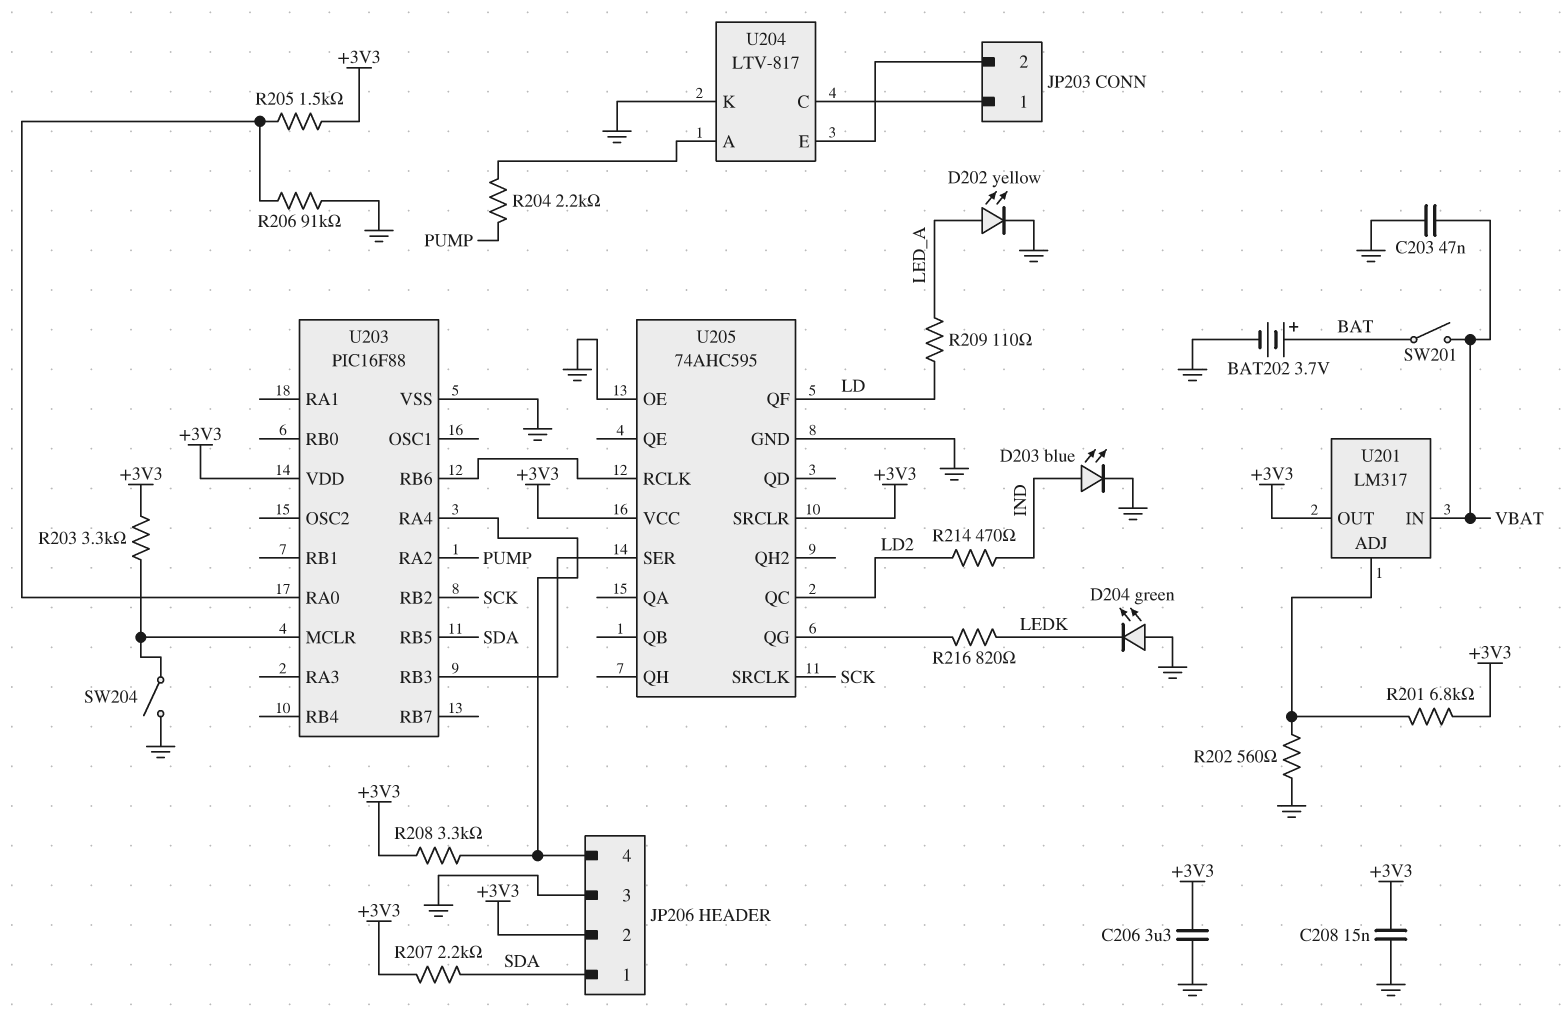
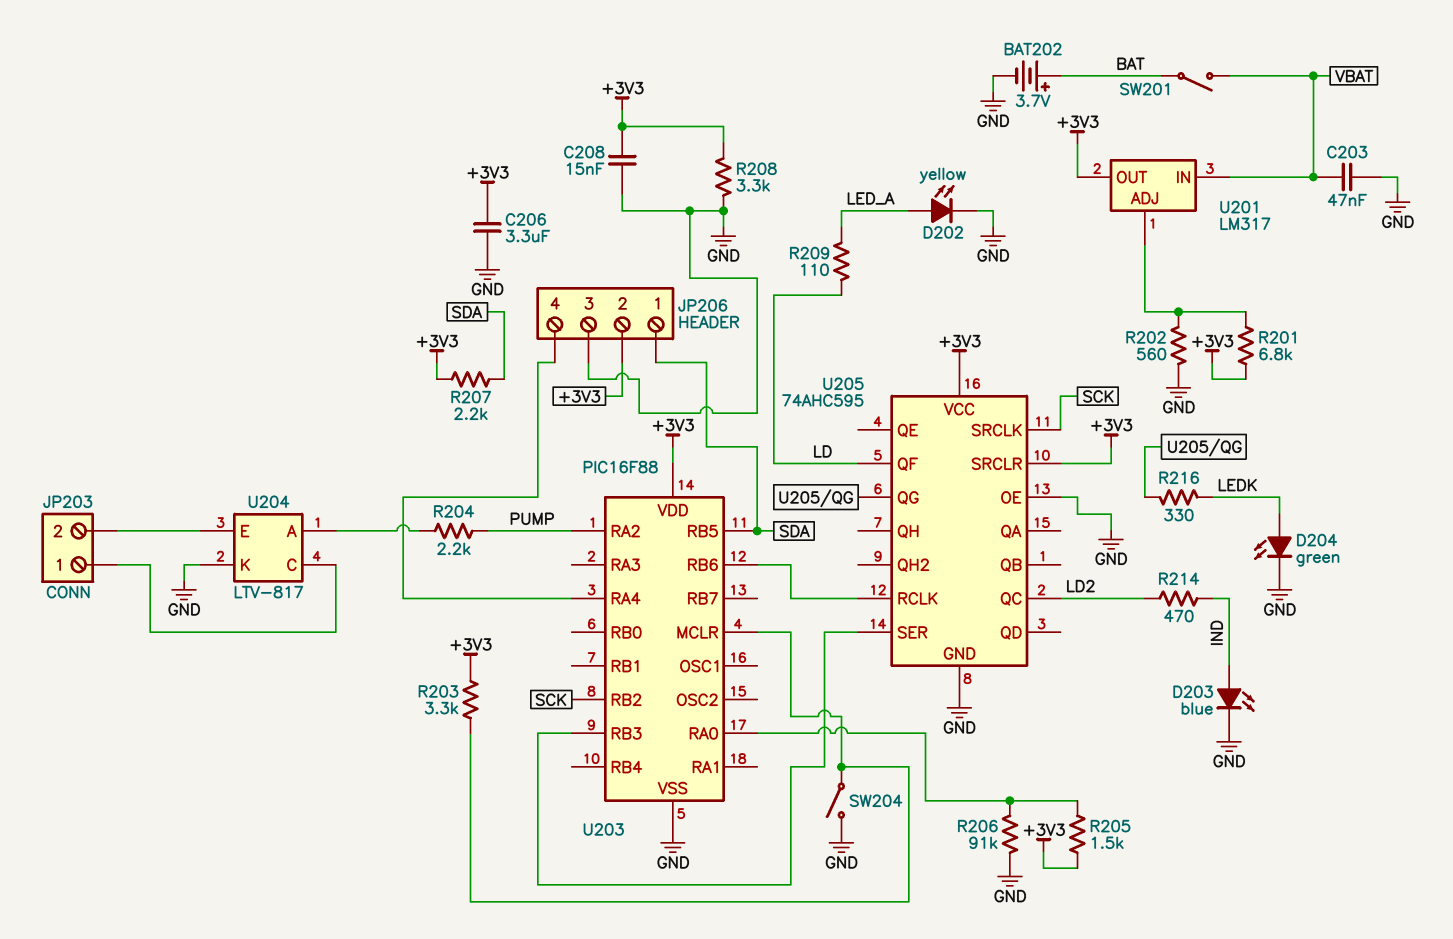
D204: LED green (A GND, K LEDK) -> LED green (A LEDK, K GND)
R208: 3.3k (+3V3, JP206/4) -> 3.3k (+3V3, GND)
R216: 820 (LEDK, U205/QG) -> 330 (LEDK, U205/QG)

